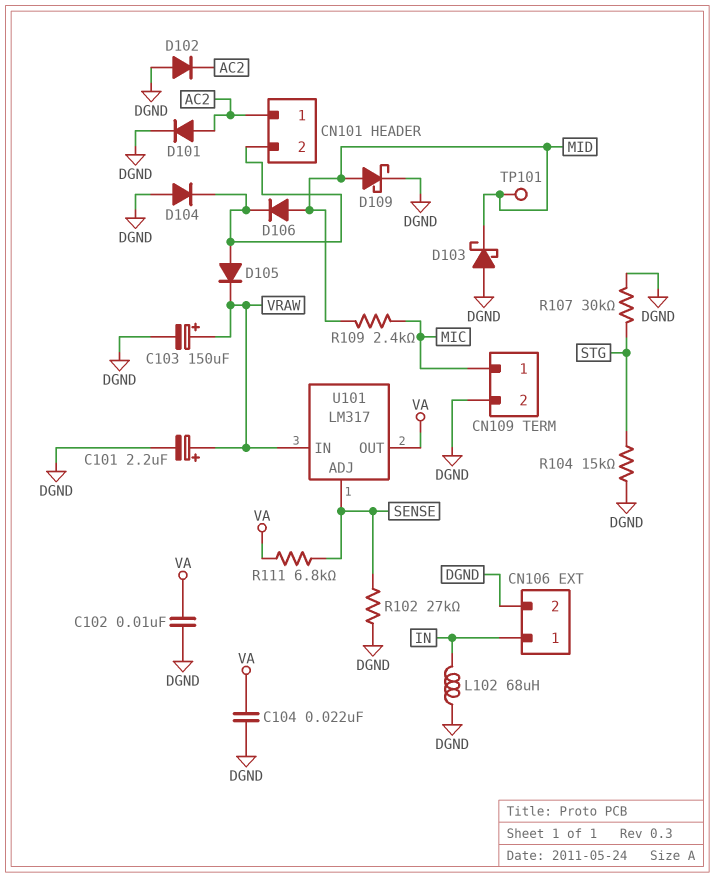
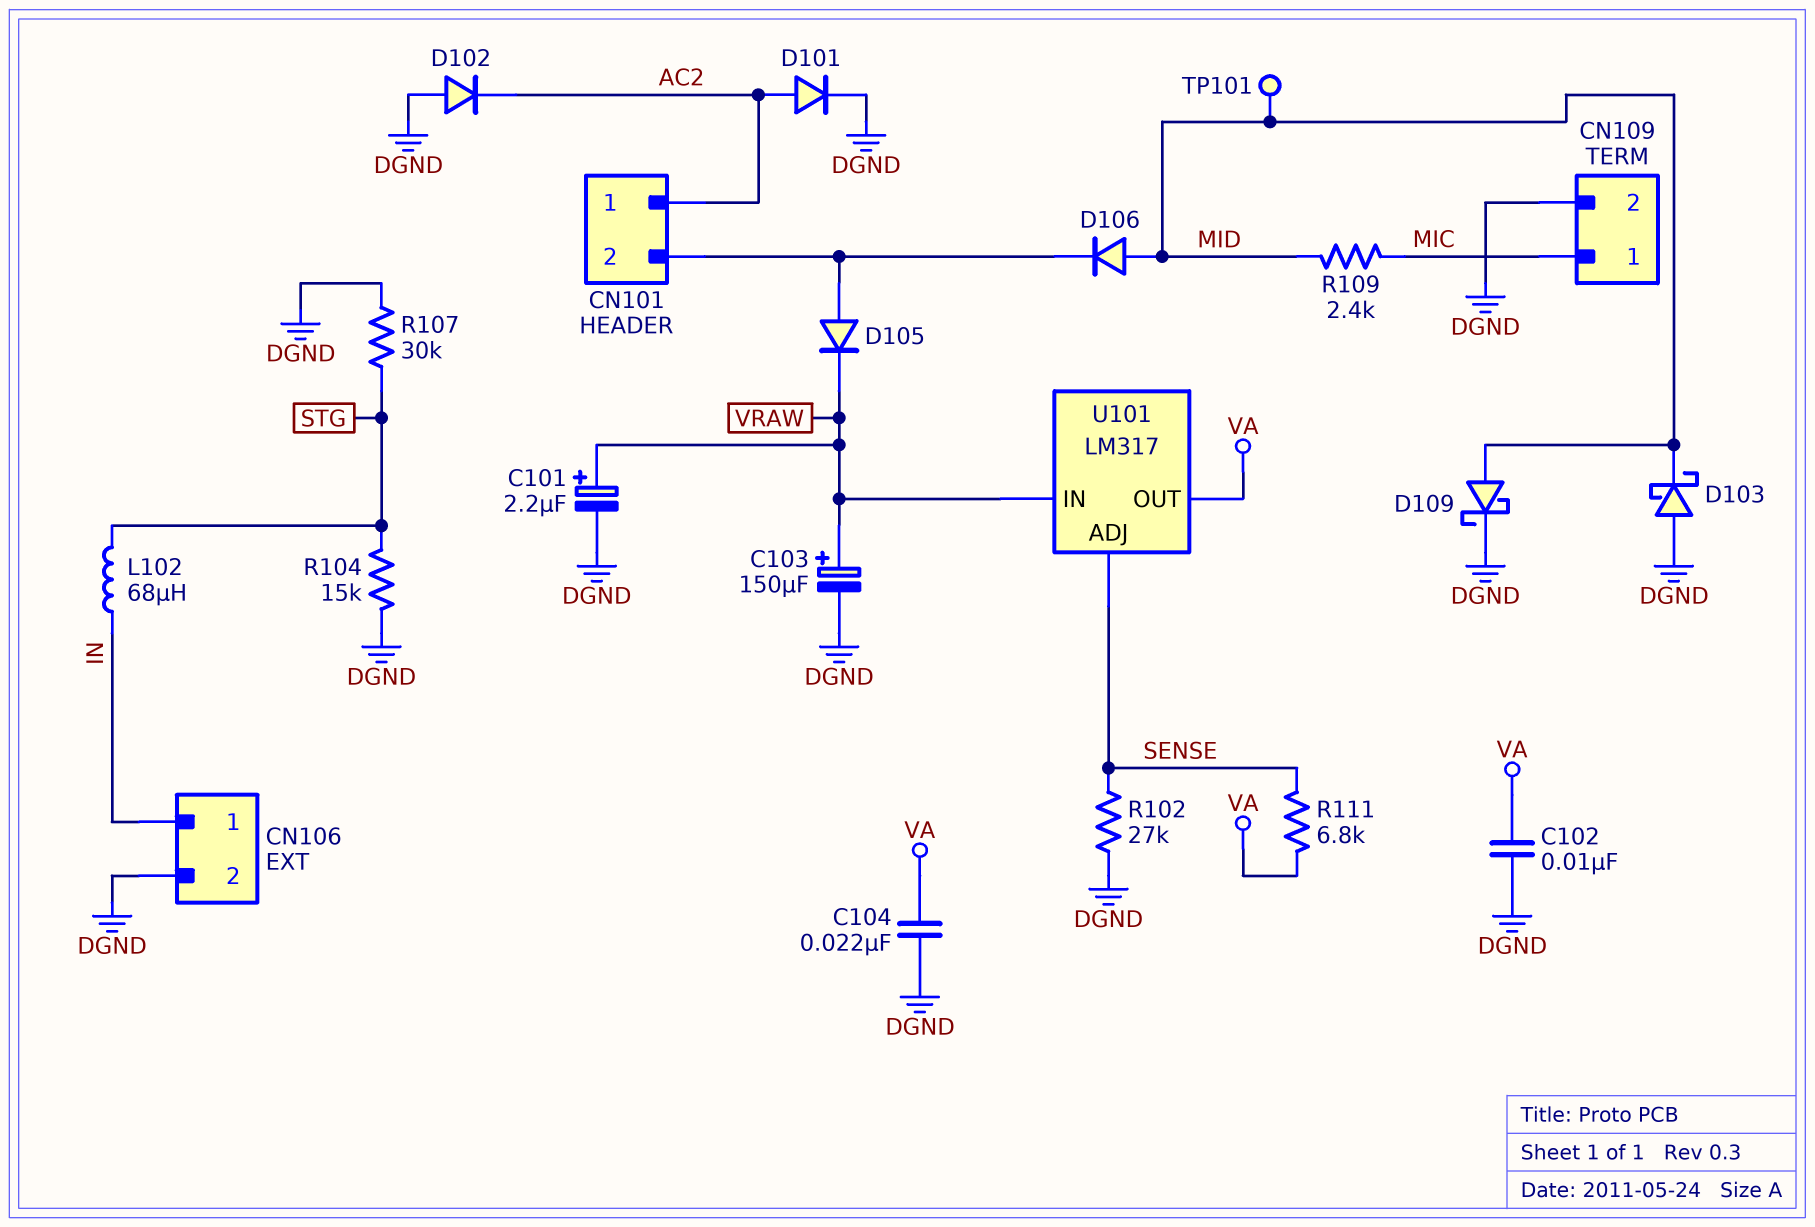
D104: diode (A DGND, K CN101/2) -> none
L102: 68uH (DGND, IN) -> 68uH (IN, STG)

